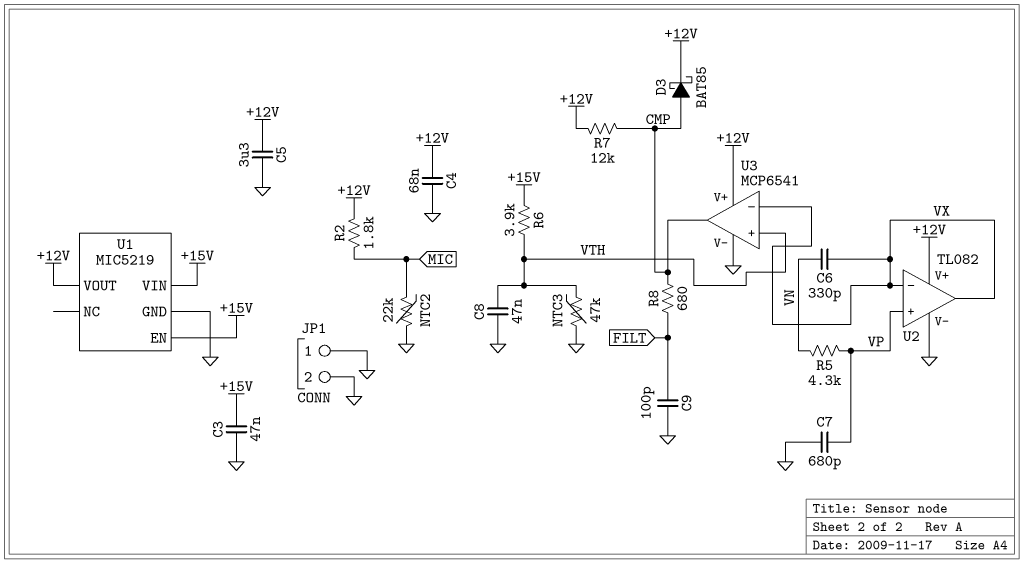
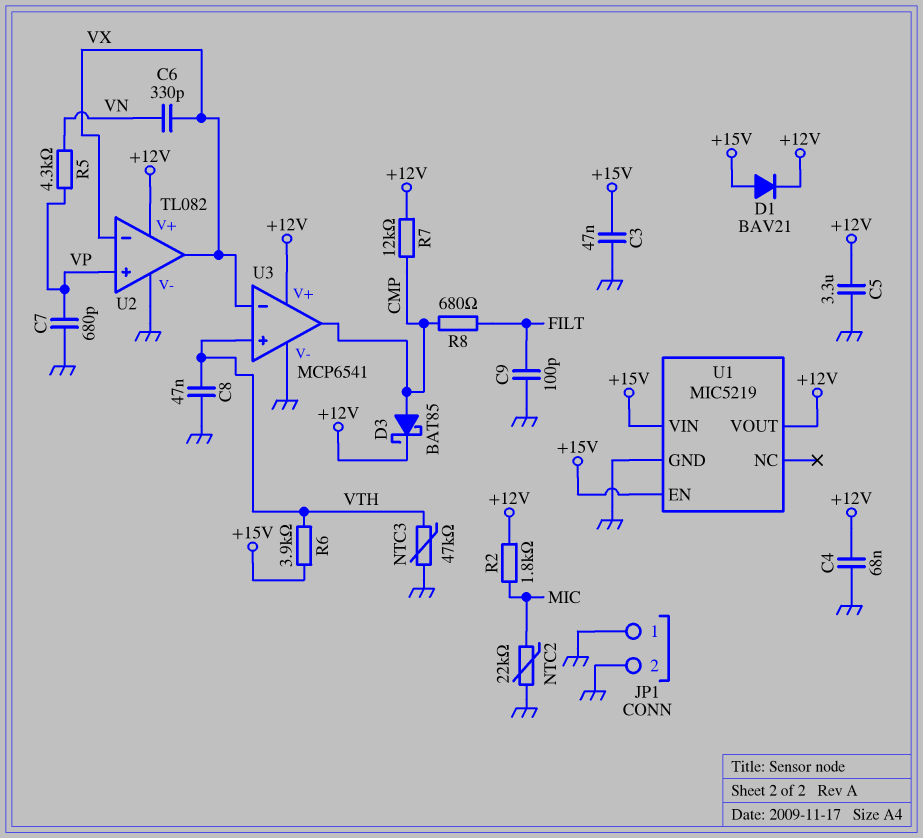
D1: none -> diode BAV21 (A +15V, K +12V)

